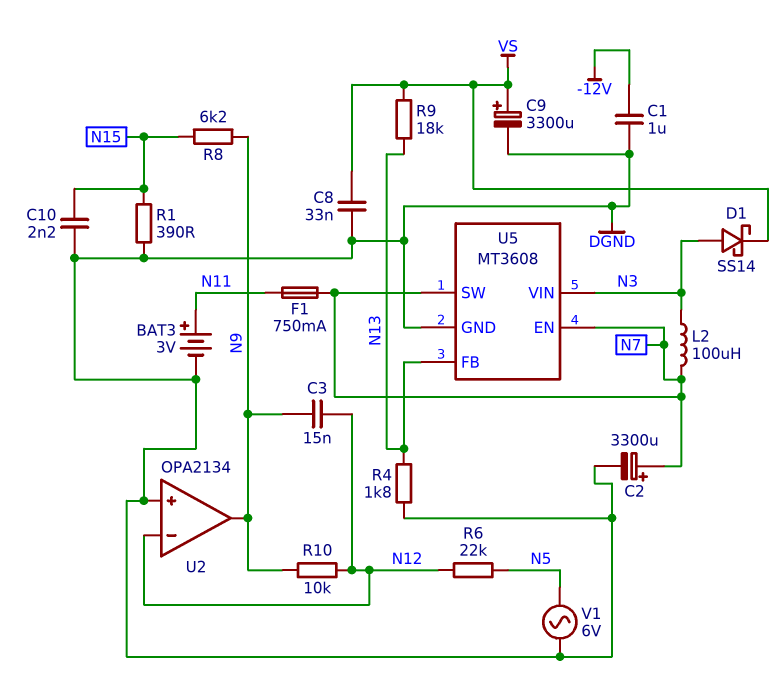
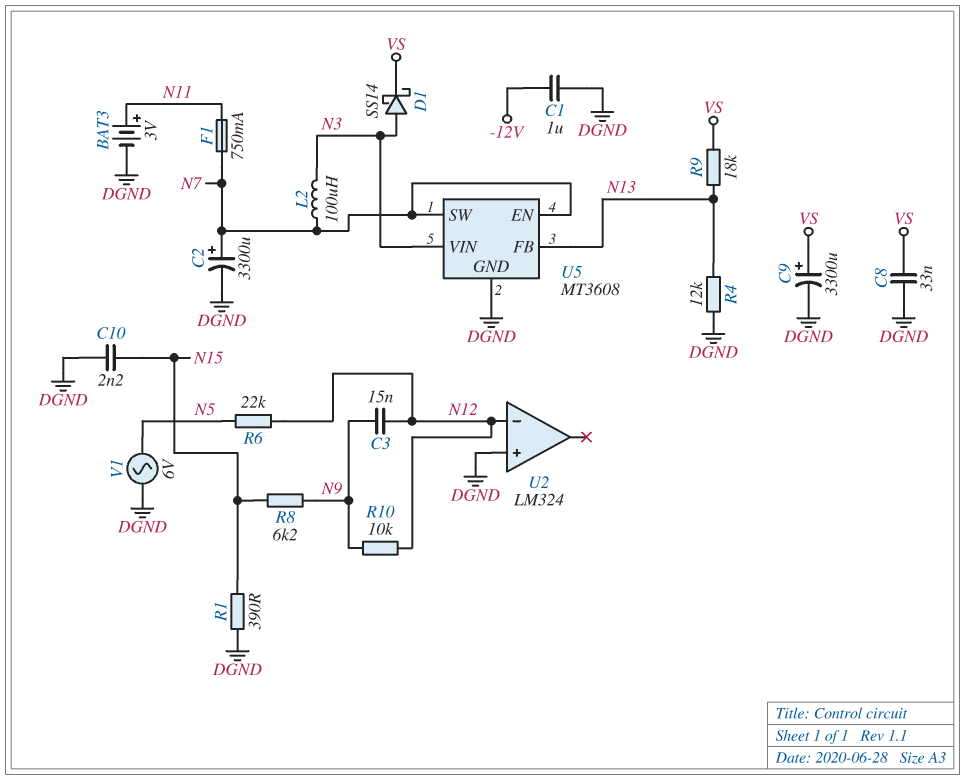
R4: 1.8k (DGND, N13) -> 12k (DGND, N13)
U2: OPA2134 -> LM324
U2 pin out: N9 -> none

